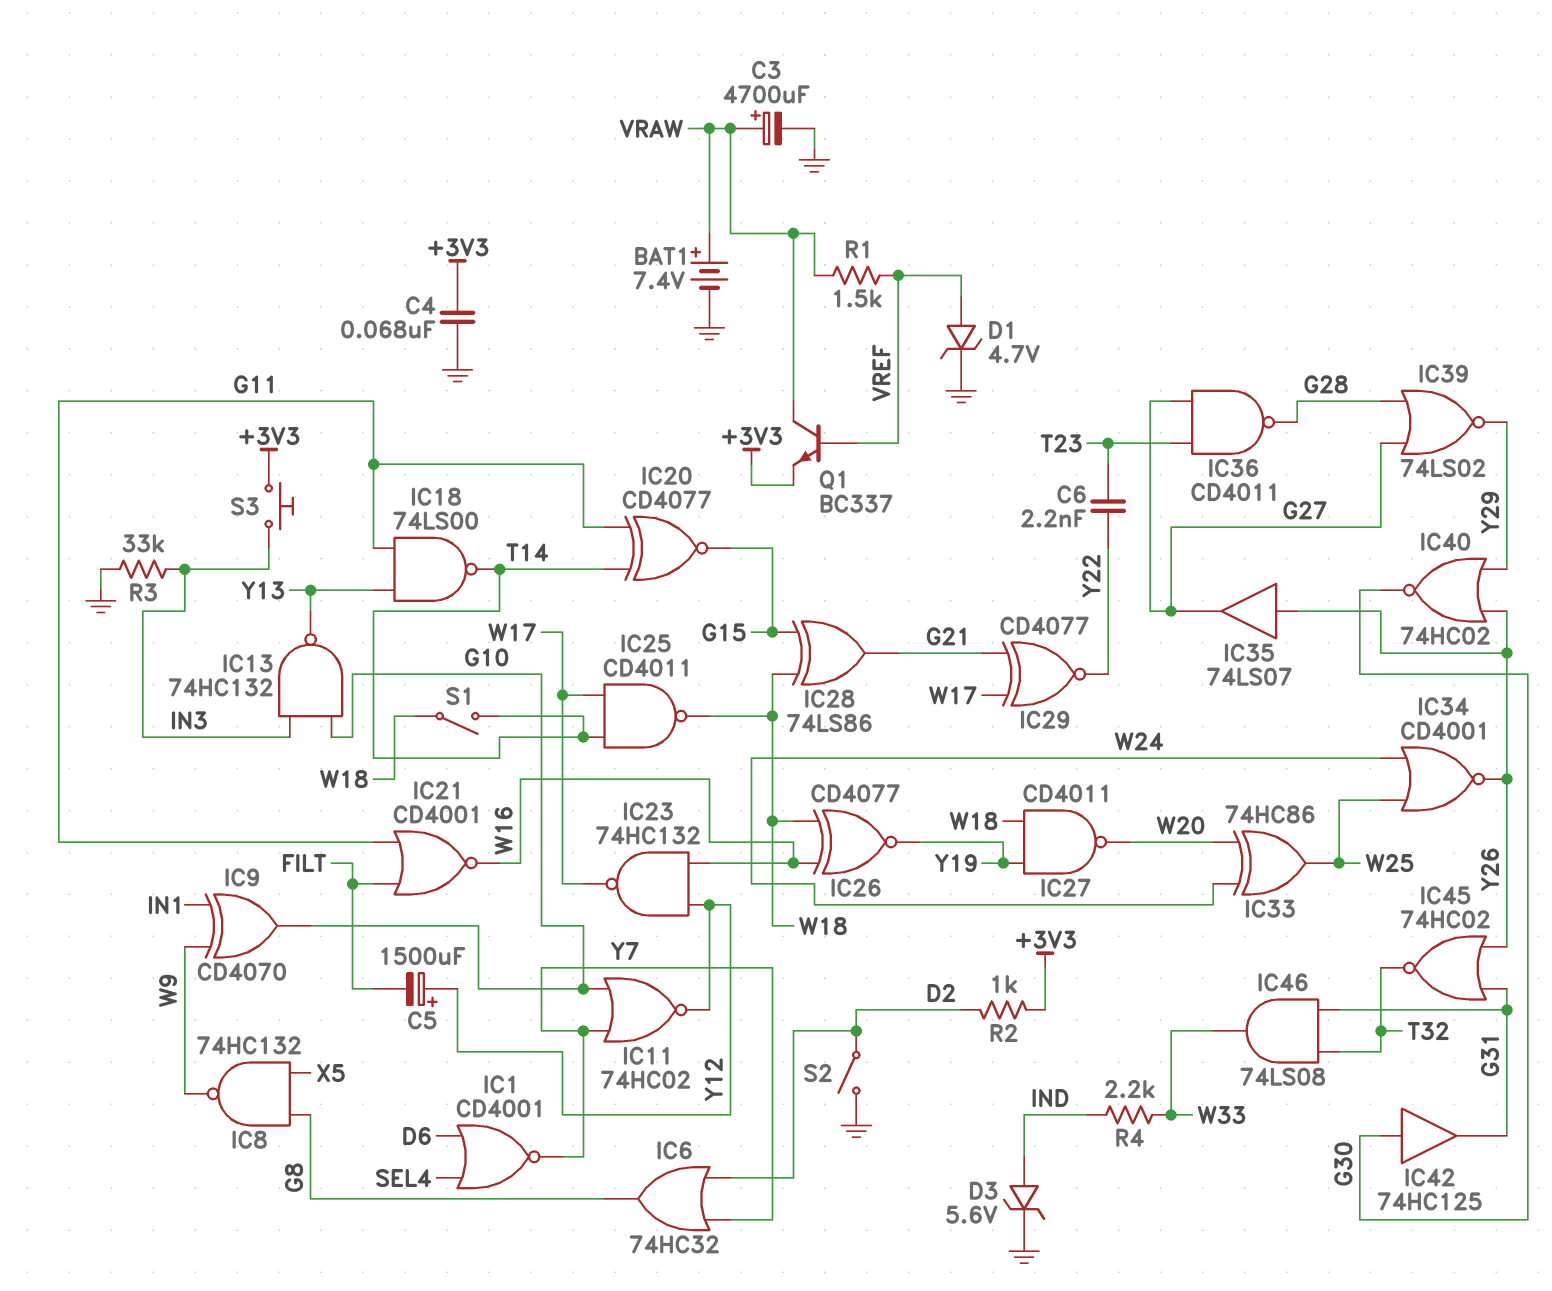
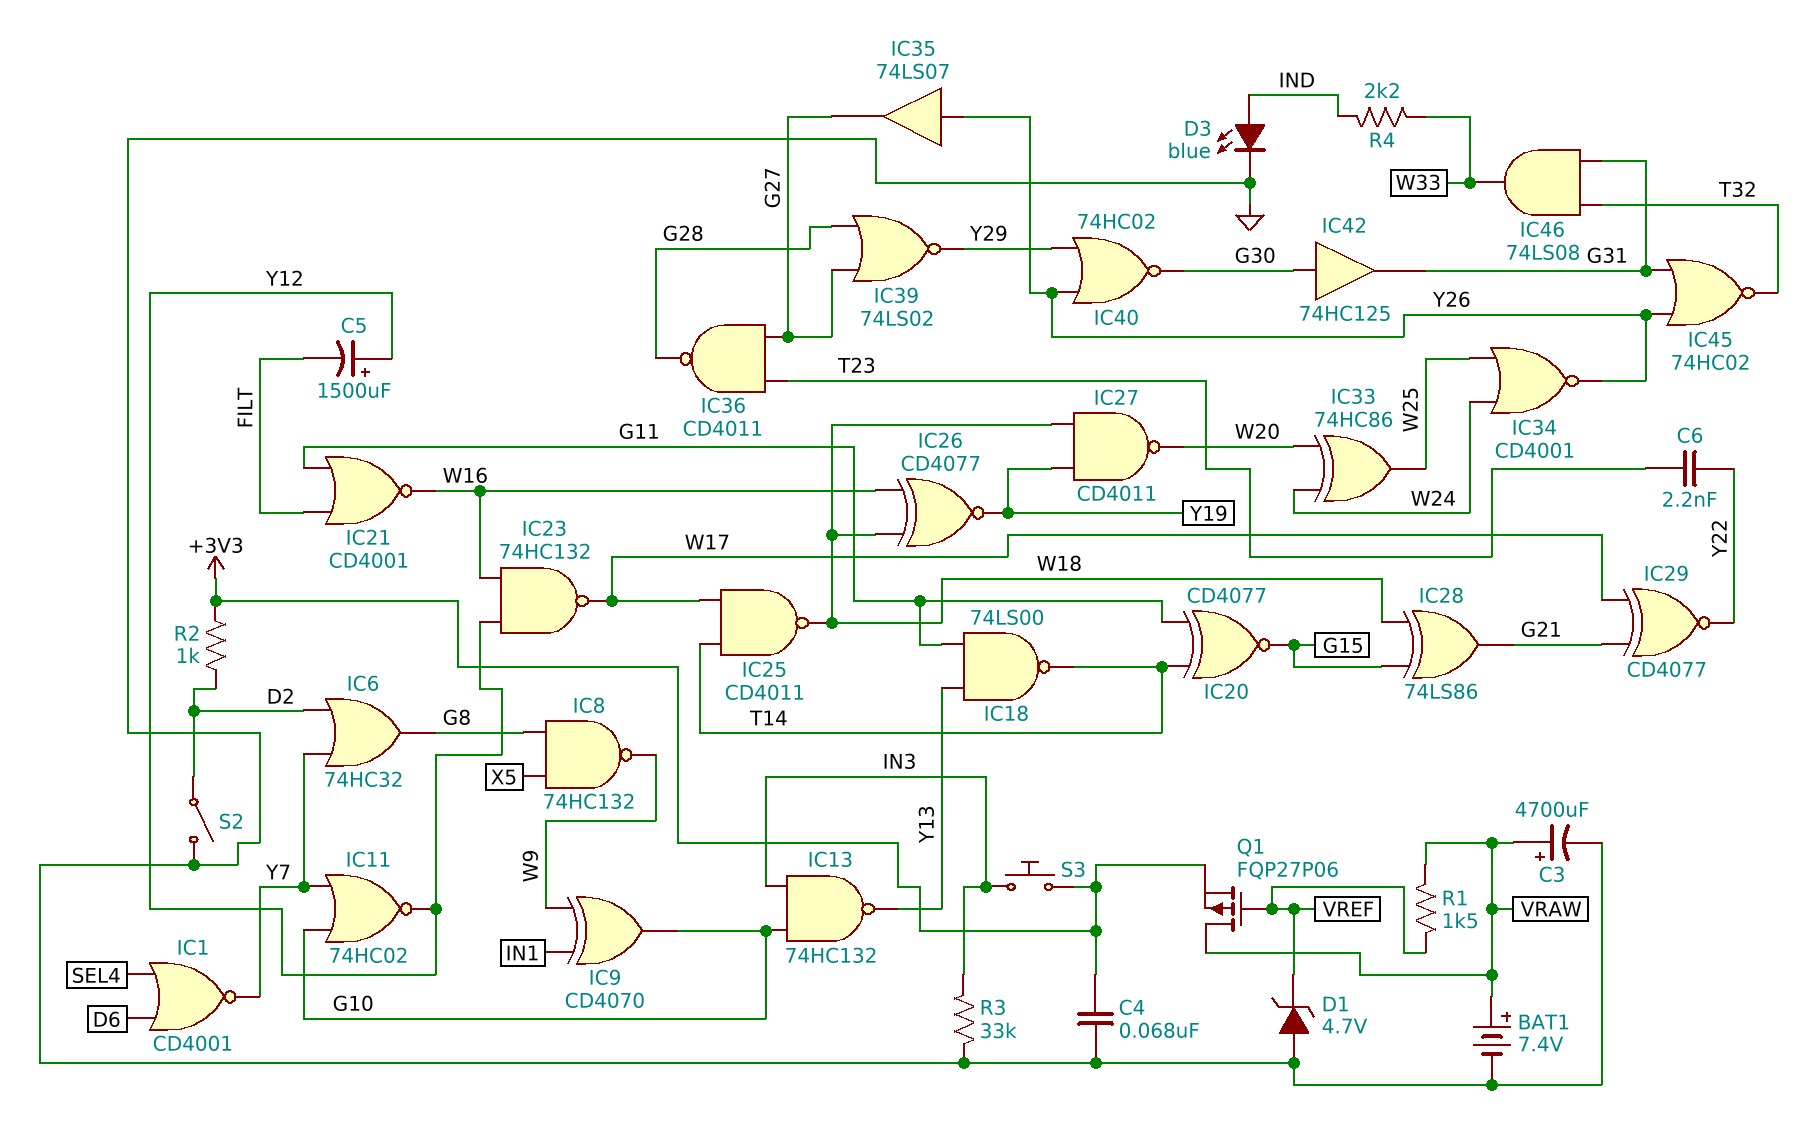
D1: zener 4.7V (A VREF, K GND) -> zener 4.7V (A GND, K VREF)
D3: zener 5.6V (A IND, K GND) -> LED blue (A IND, K GND)
Q1: NPN BC337 (B VREF, C VRAW, E +3V3) -> PMOS FQP27P06 (G VREF, D VRAW, S +3V3)
S1: switch (T14, W18) -> none

